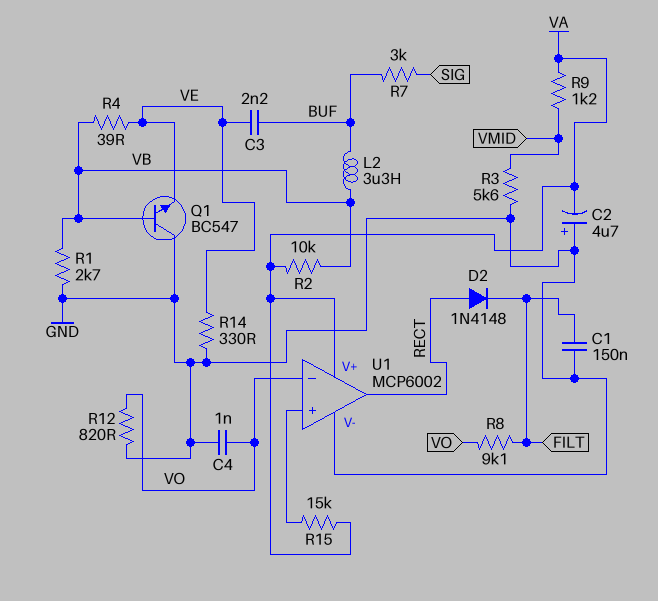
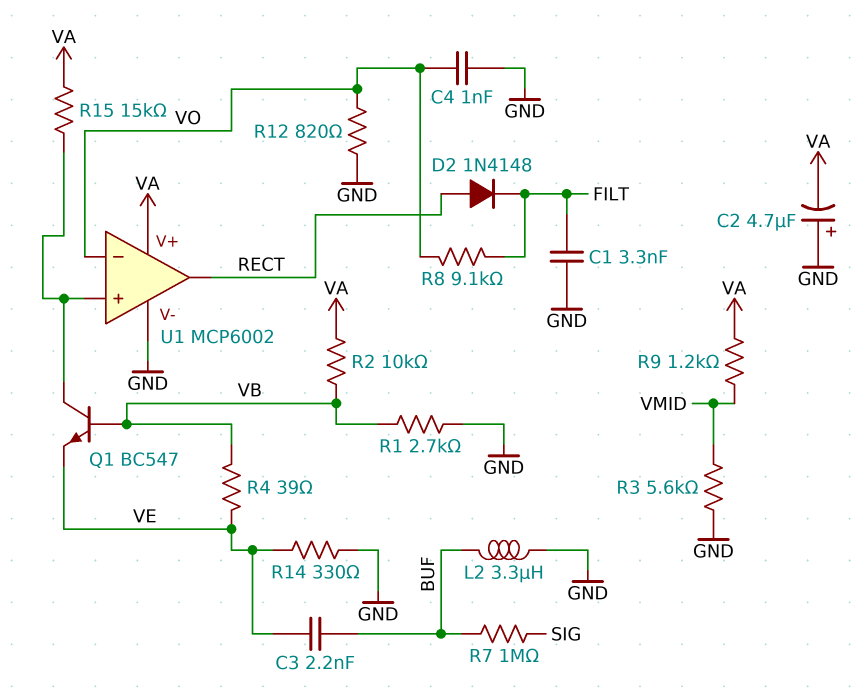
C1: 150nF (FILT, GND) -> 3.3nF (FILT, GND)
L2: 3.3uH (BUF, VB) -> 3.3uH (BUF, GND)
Q1: NPN BC547 (B VB, C GND, E VE) -> NPN BC547 (B VB, C U1/in+, E VE)
R7: 3k (BUF, SIG) -> 1M (BUF, SIG)

